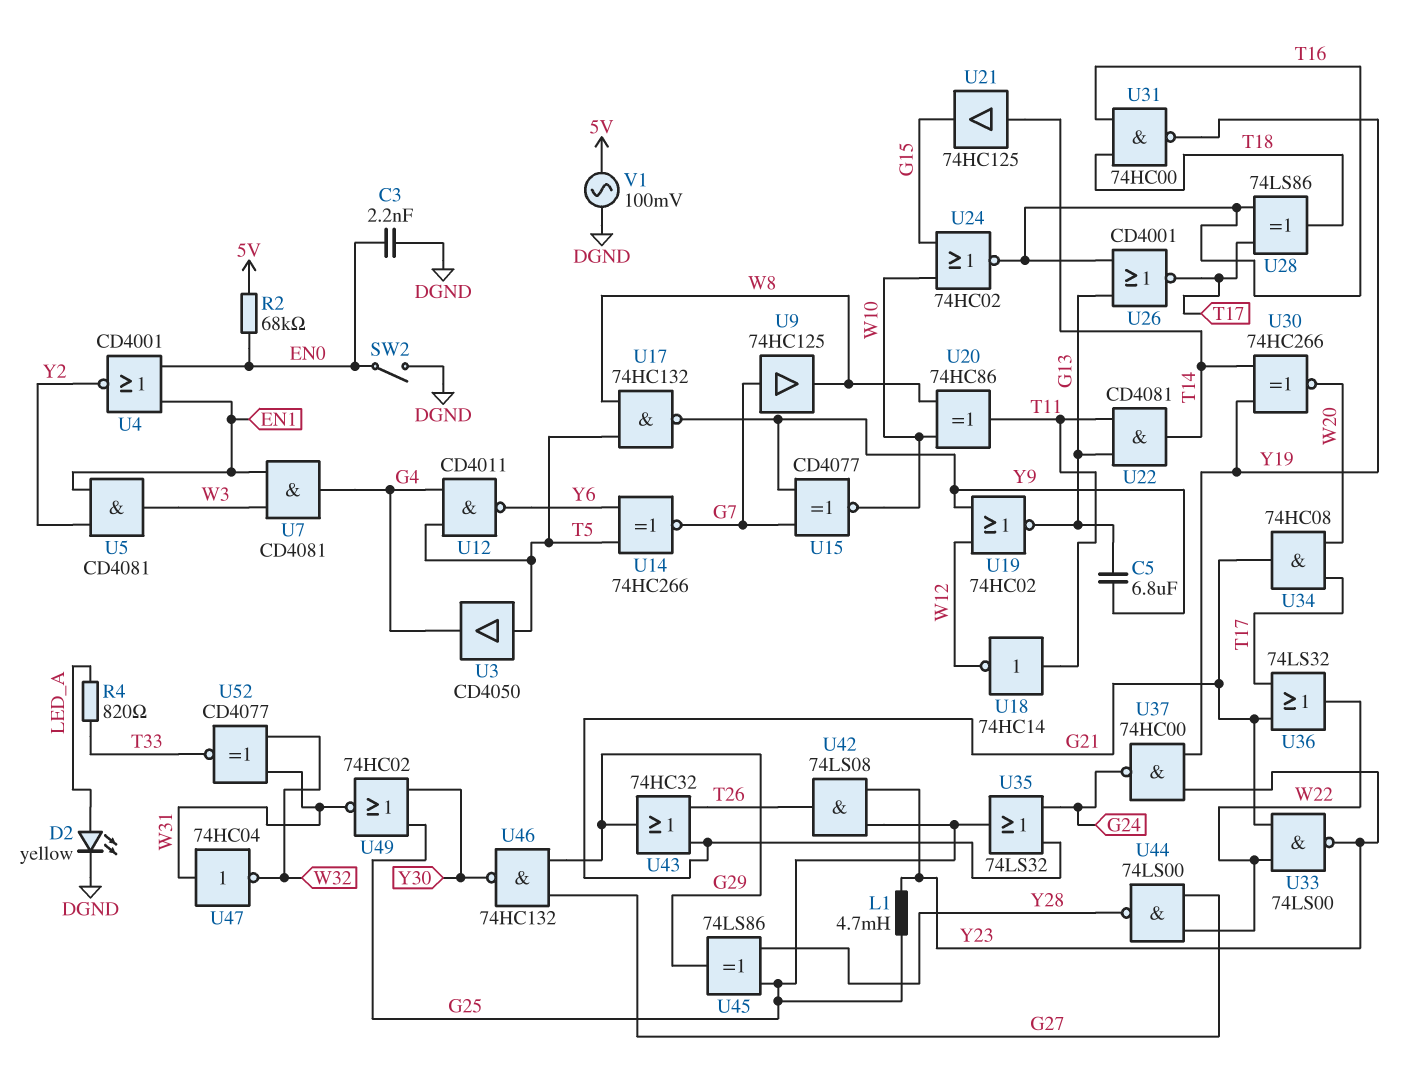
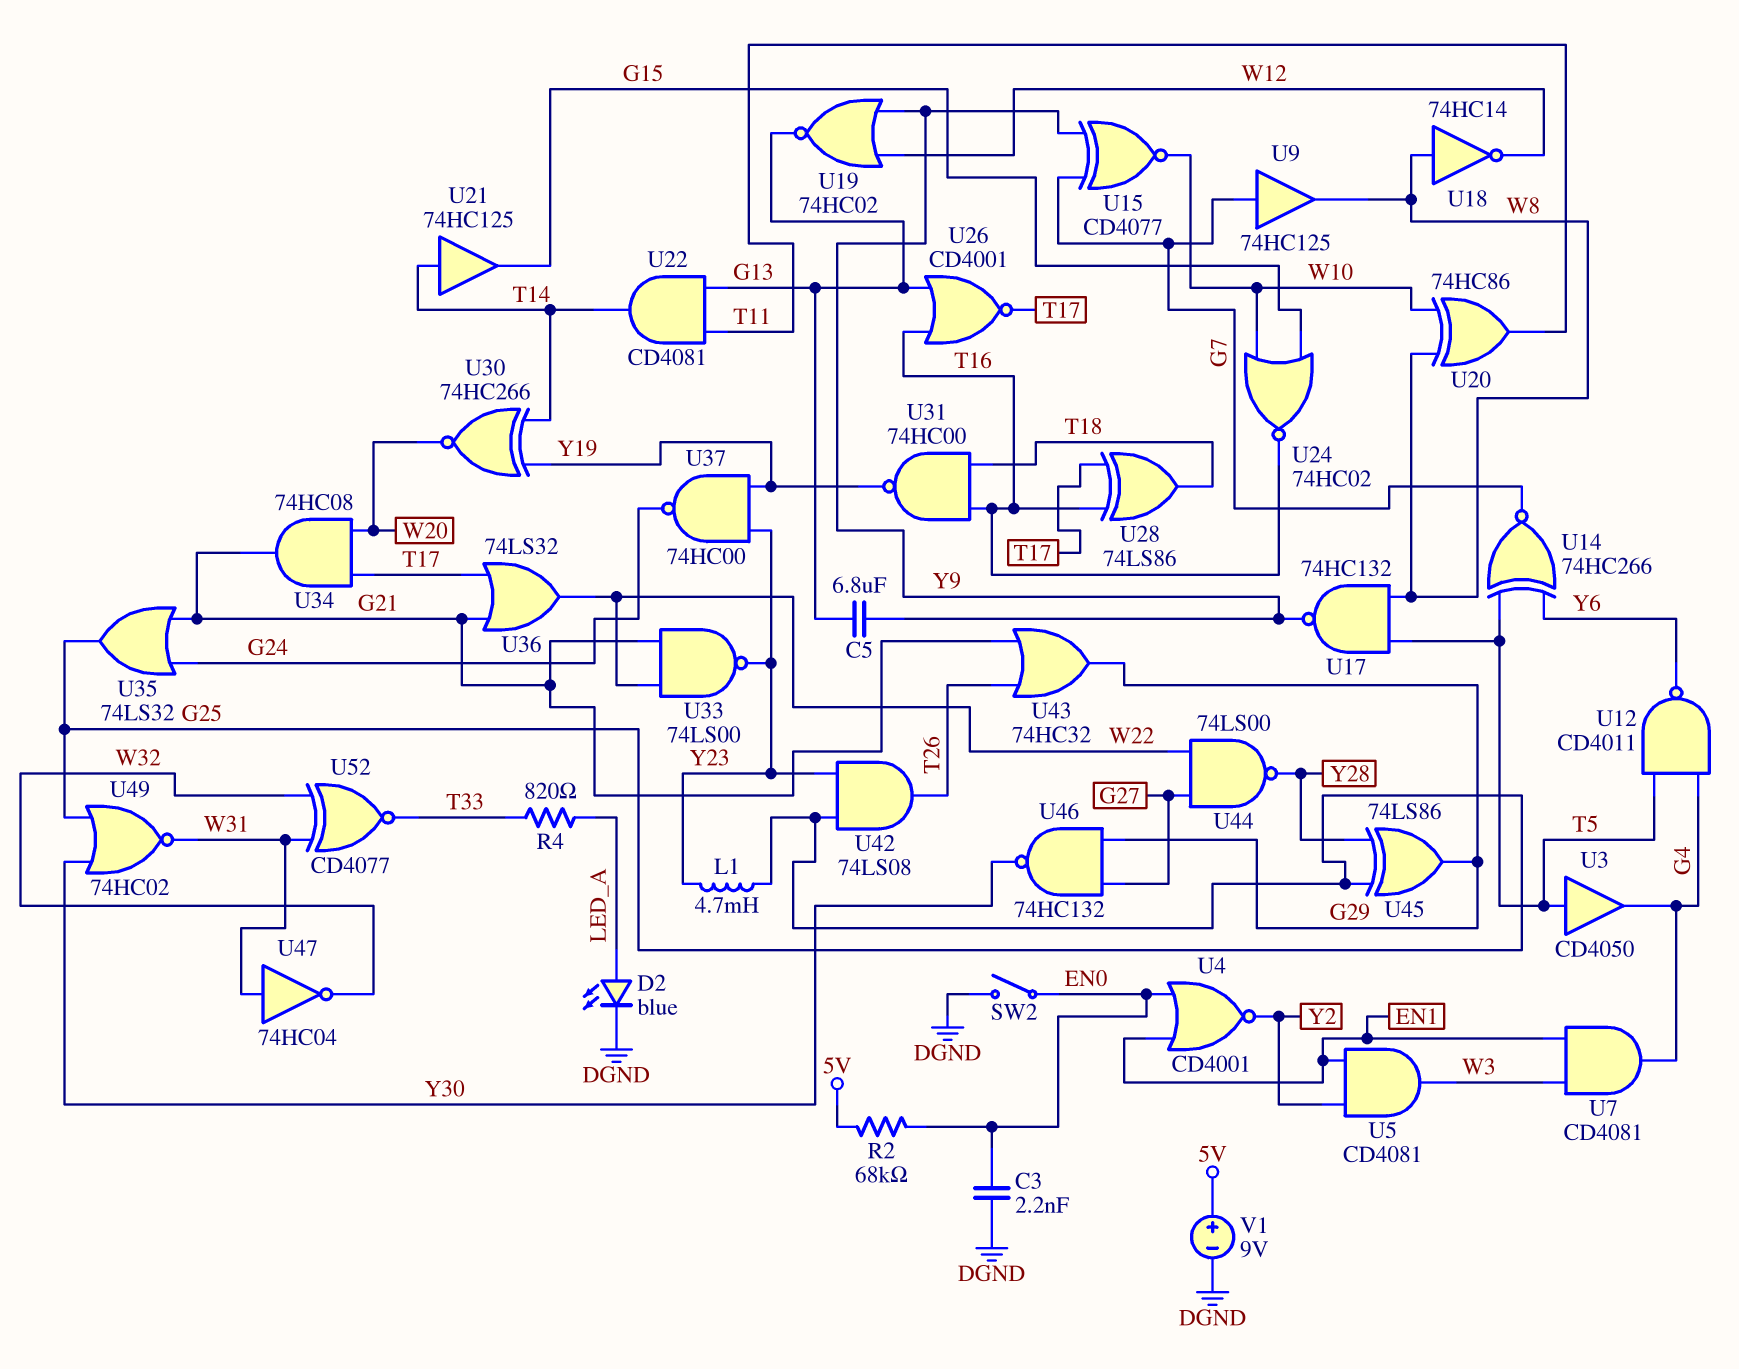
D2: LED yellow (A LED_A, K DGND) -> LED blue (A LED_A, K DGND)
U18: NOT 74HC14 (in T11, out W12) -> NOT 74HC14 (in W8, out W12)
V1: AC 100mV (5V, DGND) -> 9V (plus 5V, minus DGND)

